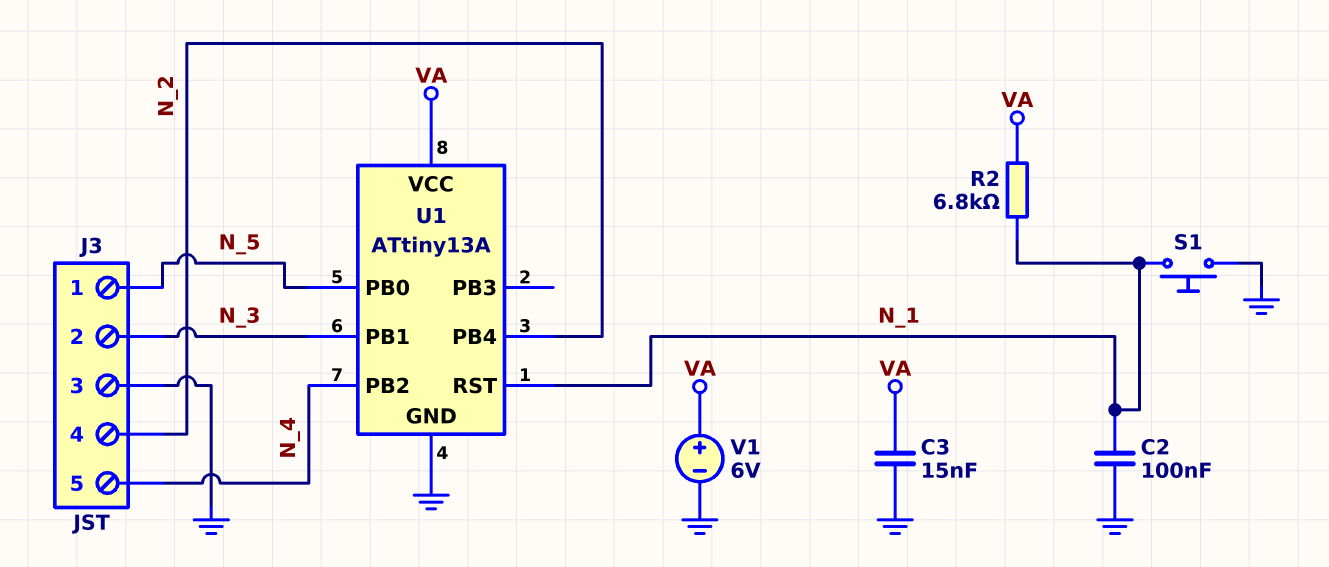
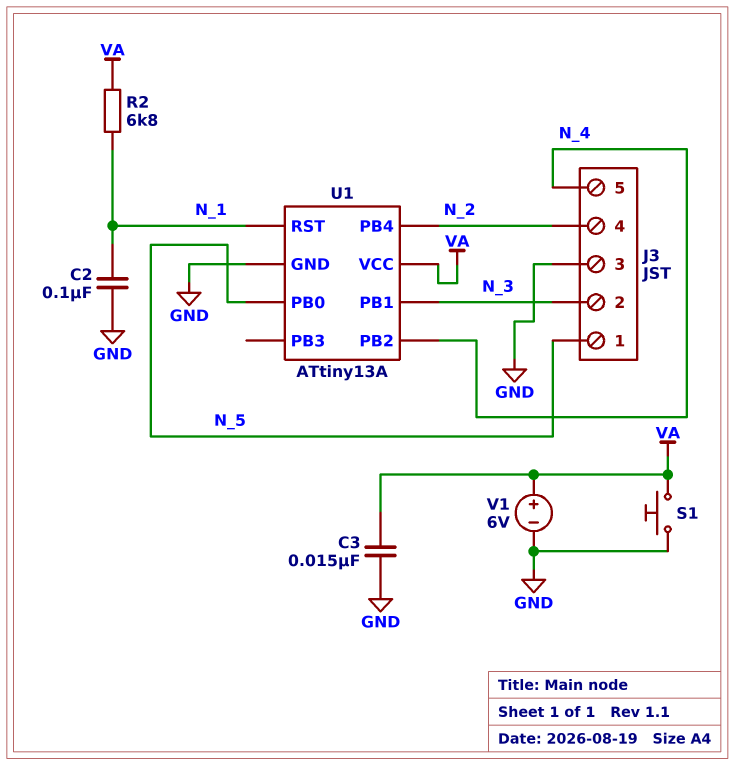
S1: button (GND, N_1) -> button (GND, VA)

